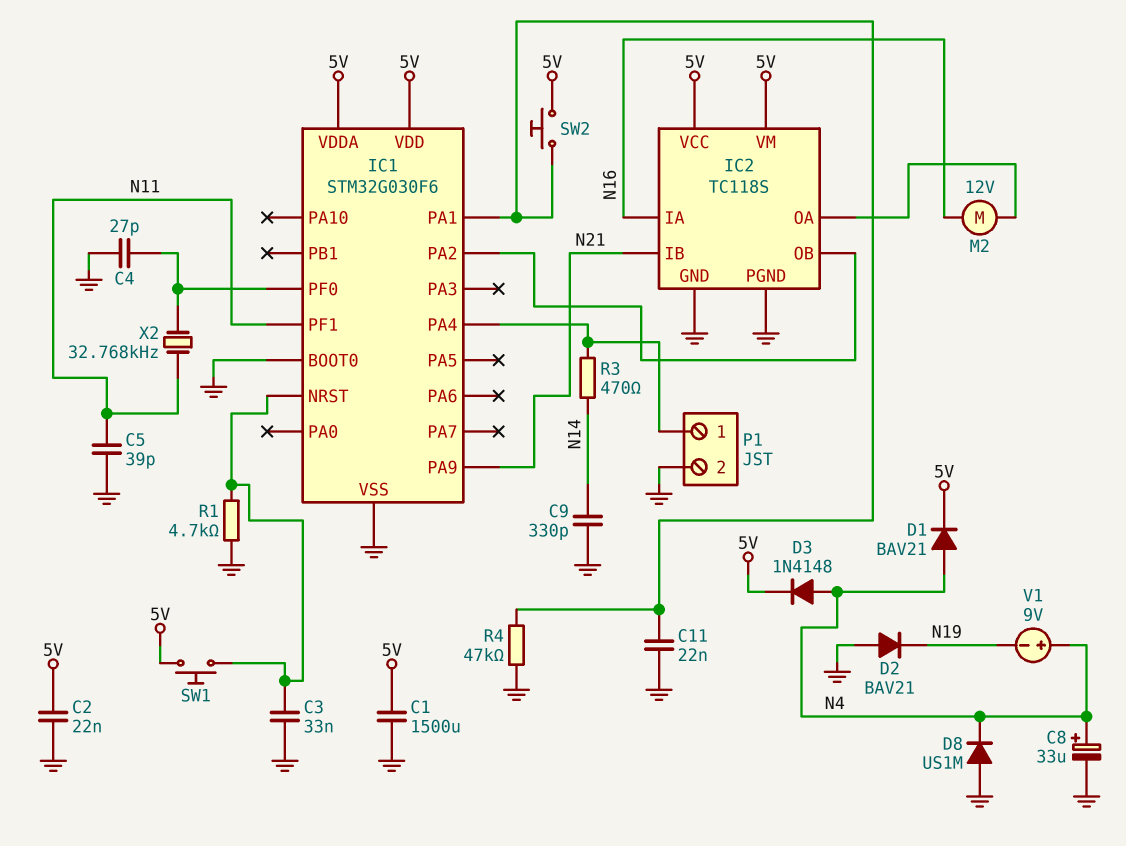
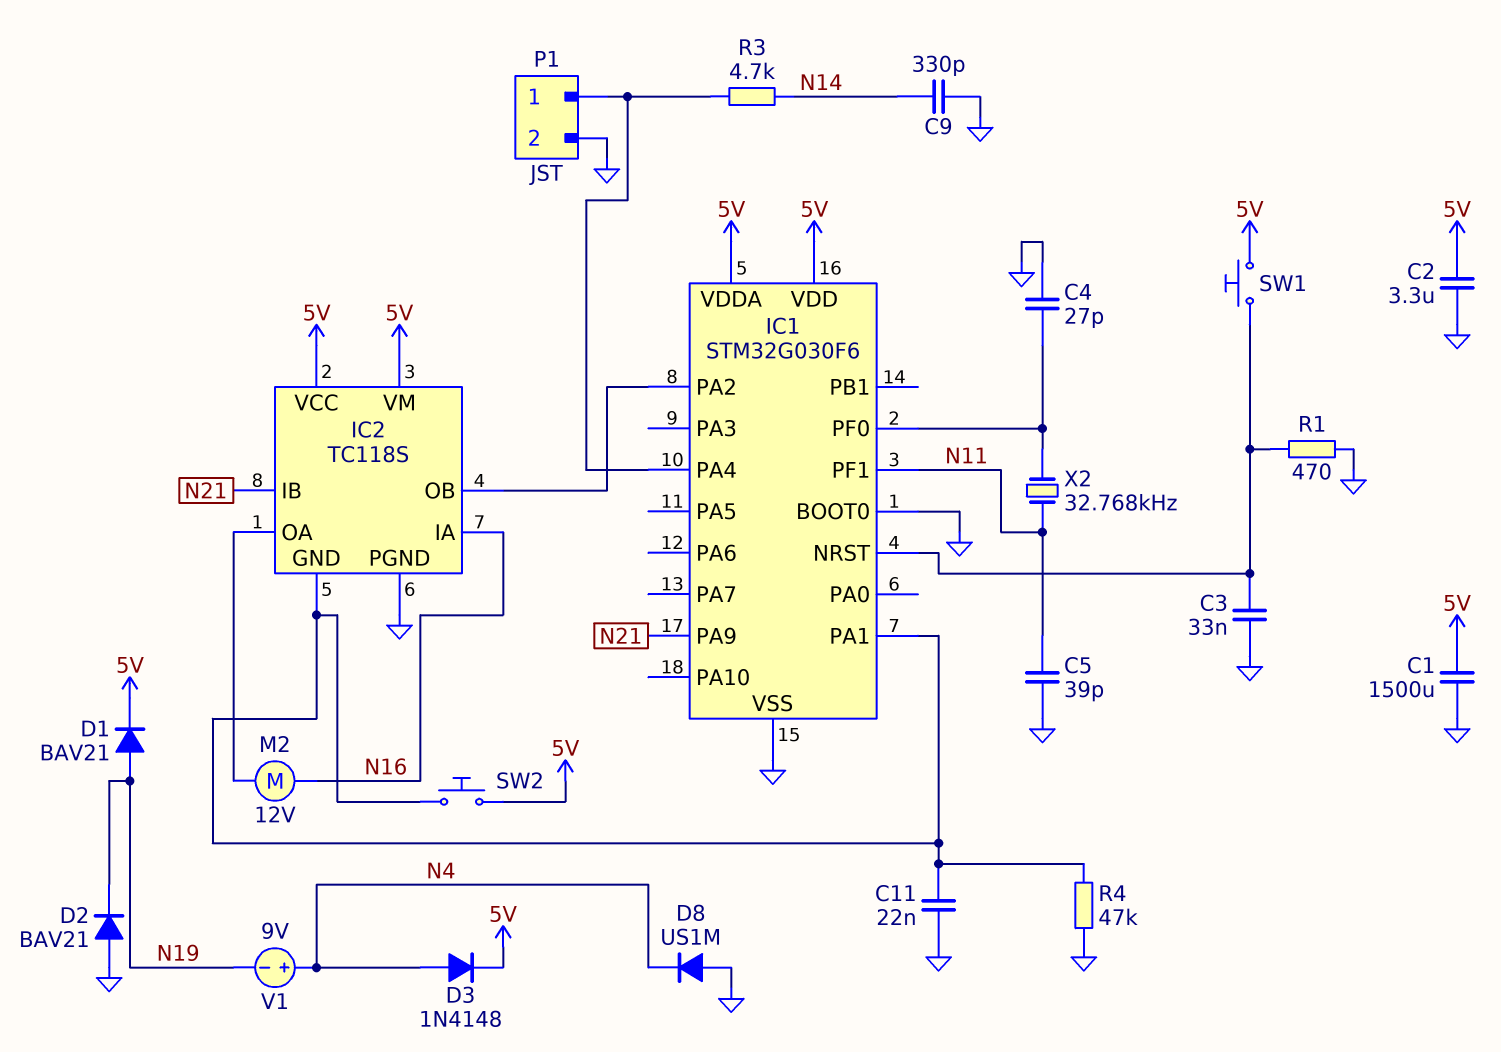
C2: 22nF (5V, GND) -> 3.3uF (5V, GND)
C8: 33uF (plus N4, minus GND) -> none
D1: diode BAV21 (A N4, K 5V) -> diode BAV21 (A N19, K 5V)
IC2 pin GND: GND -> IC1/PA1
R1: 4.7k (GND, IC1/NRST) -> 470 (GND, IC1/NRST)
R3: 470 (IC1/PA4, N14) -> 4.7k (IC1/PA4, N14)

